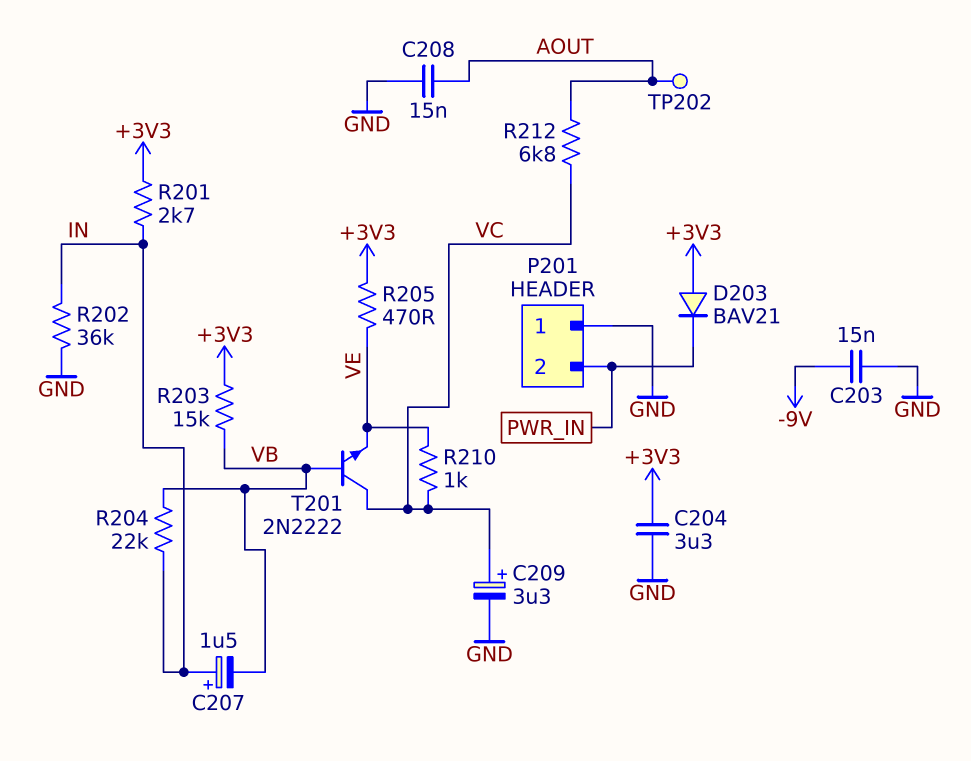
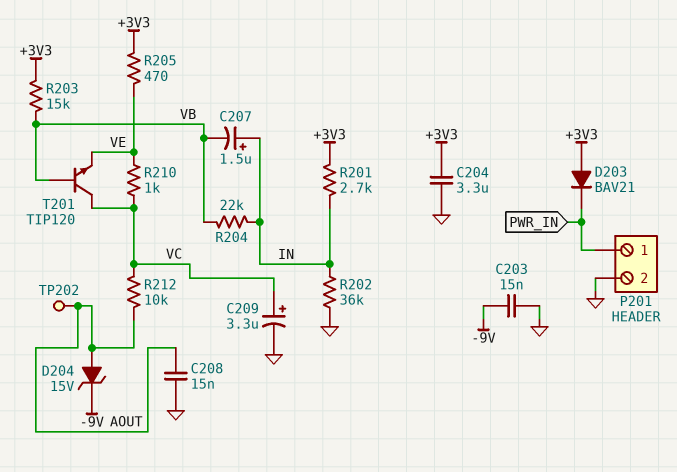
D204: none -> zener 15V (A AOUT, K -9V)
P201 pin 1: GND -> PWR_IN
P201 pin 2: PWR_IN -> GND
R212: 6.8k (AOUT, VC) -> 10k (AOUT, VC)
T201: NPN 2N2222 (B VB, C VC, E VE) -> NPN TIP120 (B VB, C VC, E VE)

